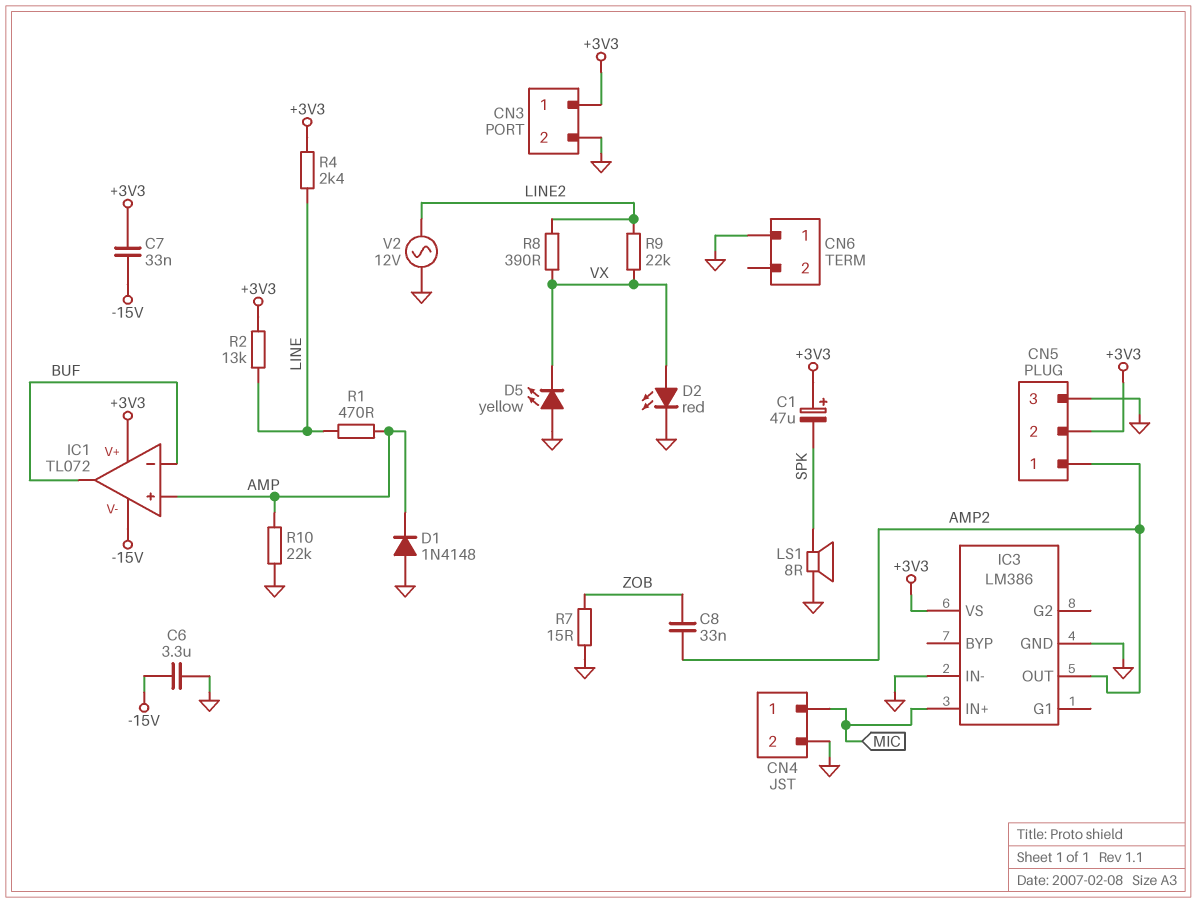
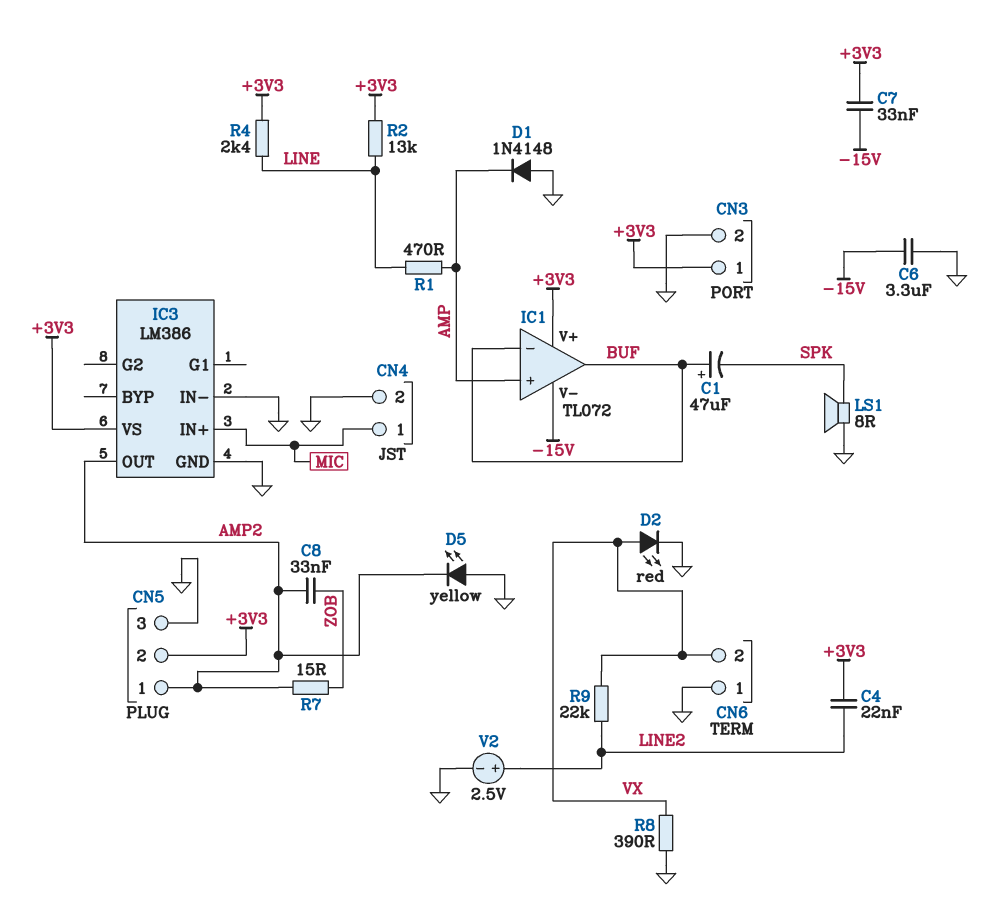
C1: 47uF (plus +3V3, minus SPK) -> 47uF (plus BUF, minus SPK)
C4: none -> 22nF (+3V3, LINE2)
CN6 pin 2: none -> VX
D5: LED yellow (A GND, K VX) -> LED yellow (A GND, K AMP2)
R7: 15 (GND, ZOB) -> 15 (AMP2, ZOB)
R8: 390 (LINE2, VX) -> 390 (GND, VX)
R10: 22k (AMP, GND) -> none
V2: AC 12V (GND, LINE2) -> 2.5V (plus LINE2, minus GND)

